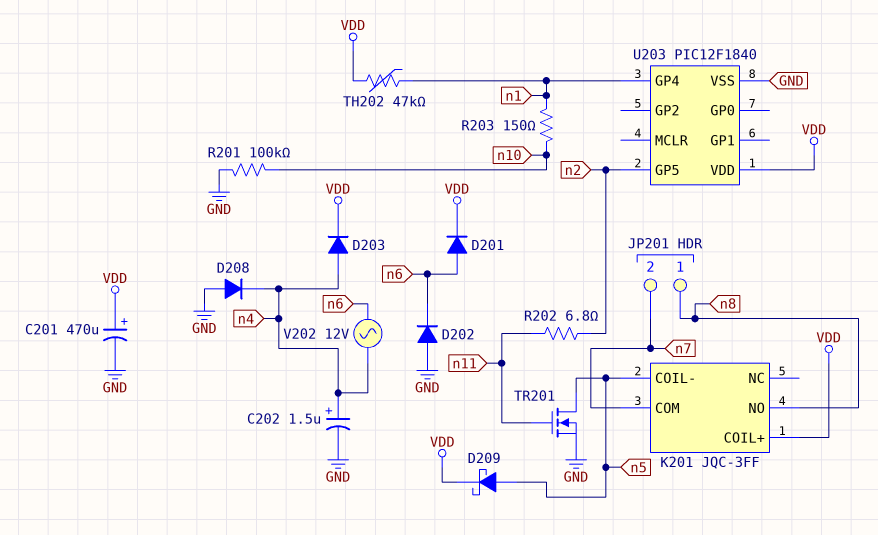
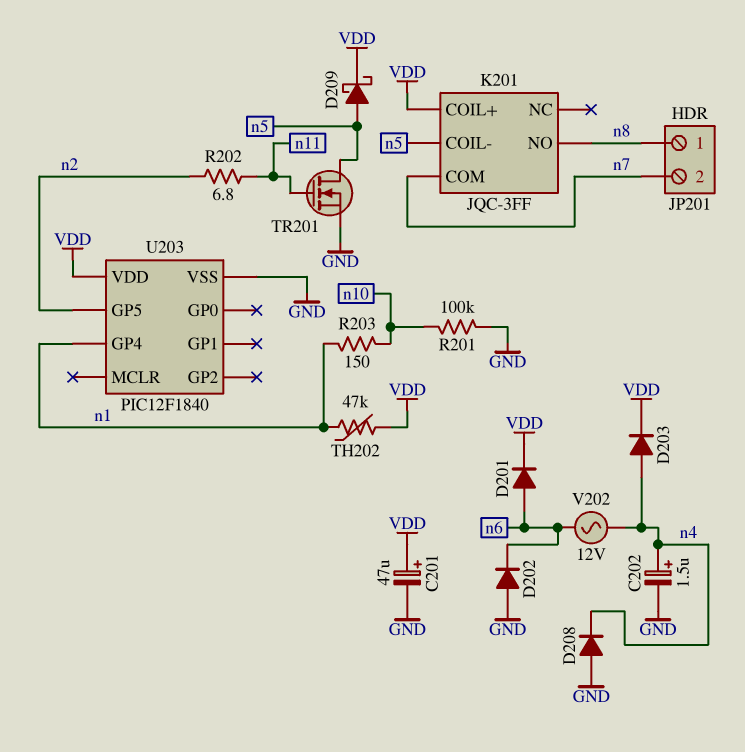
C201: 470uF (plus VDD, minus GND) -> 47uF (plus VDD, minus GND)

